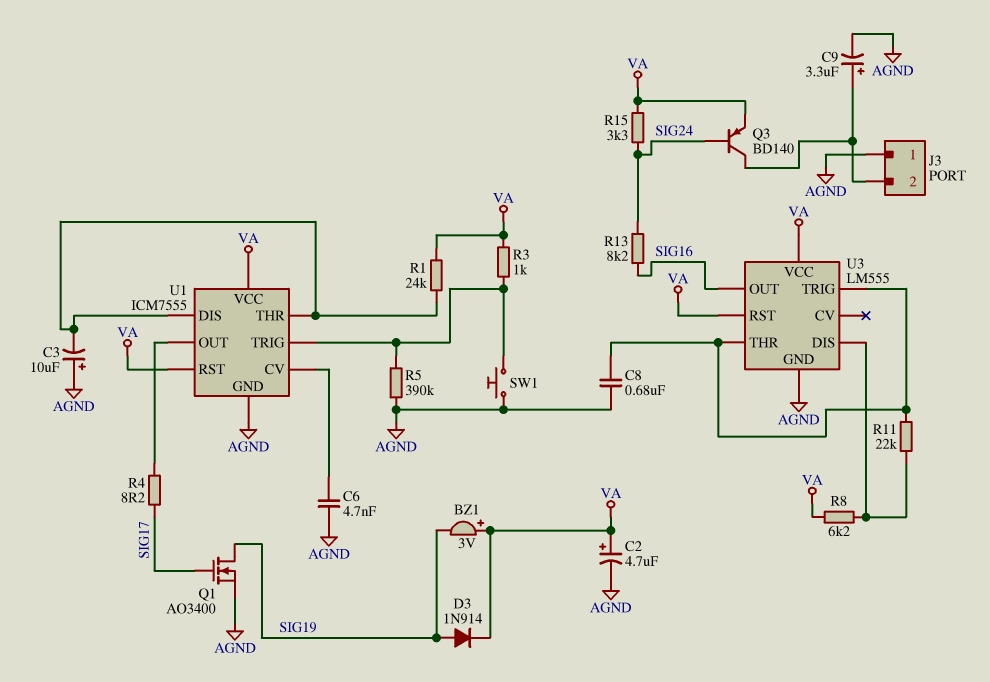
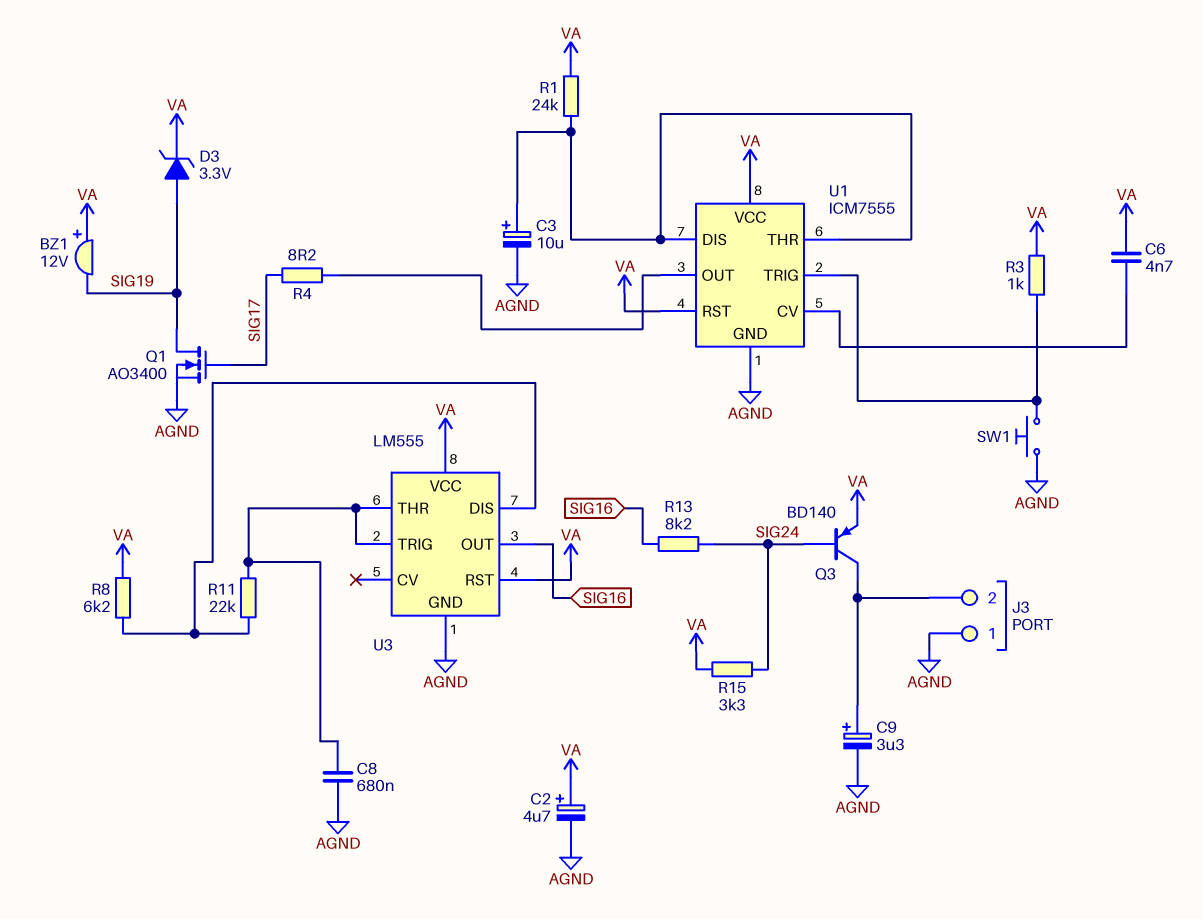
BZ1: buzzer 3V (plus VA, minus SIG19) -> buzzer 12V (plus VA, minus SIG19)
C3: 10uF (plus AGND, minus U1/DIS) -> 10uF (plus U1/DIS, minus AGND)
C6: 4.7nF (AGND, U1/CV) -> 4.7nF (U1/CV, VA)
D3: diode 1N914 (A SIG19, K VA) -> zener 3.3V (A SIG19, K VA)
R5: 390k (AGND, U1/TRIG) -> none

